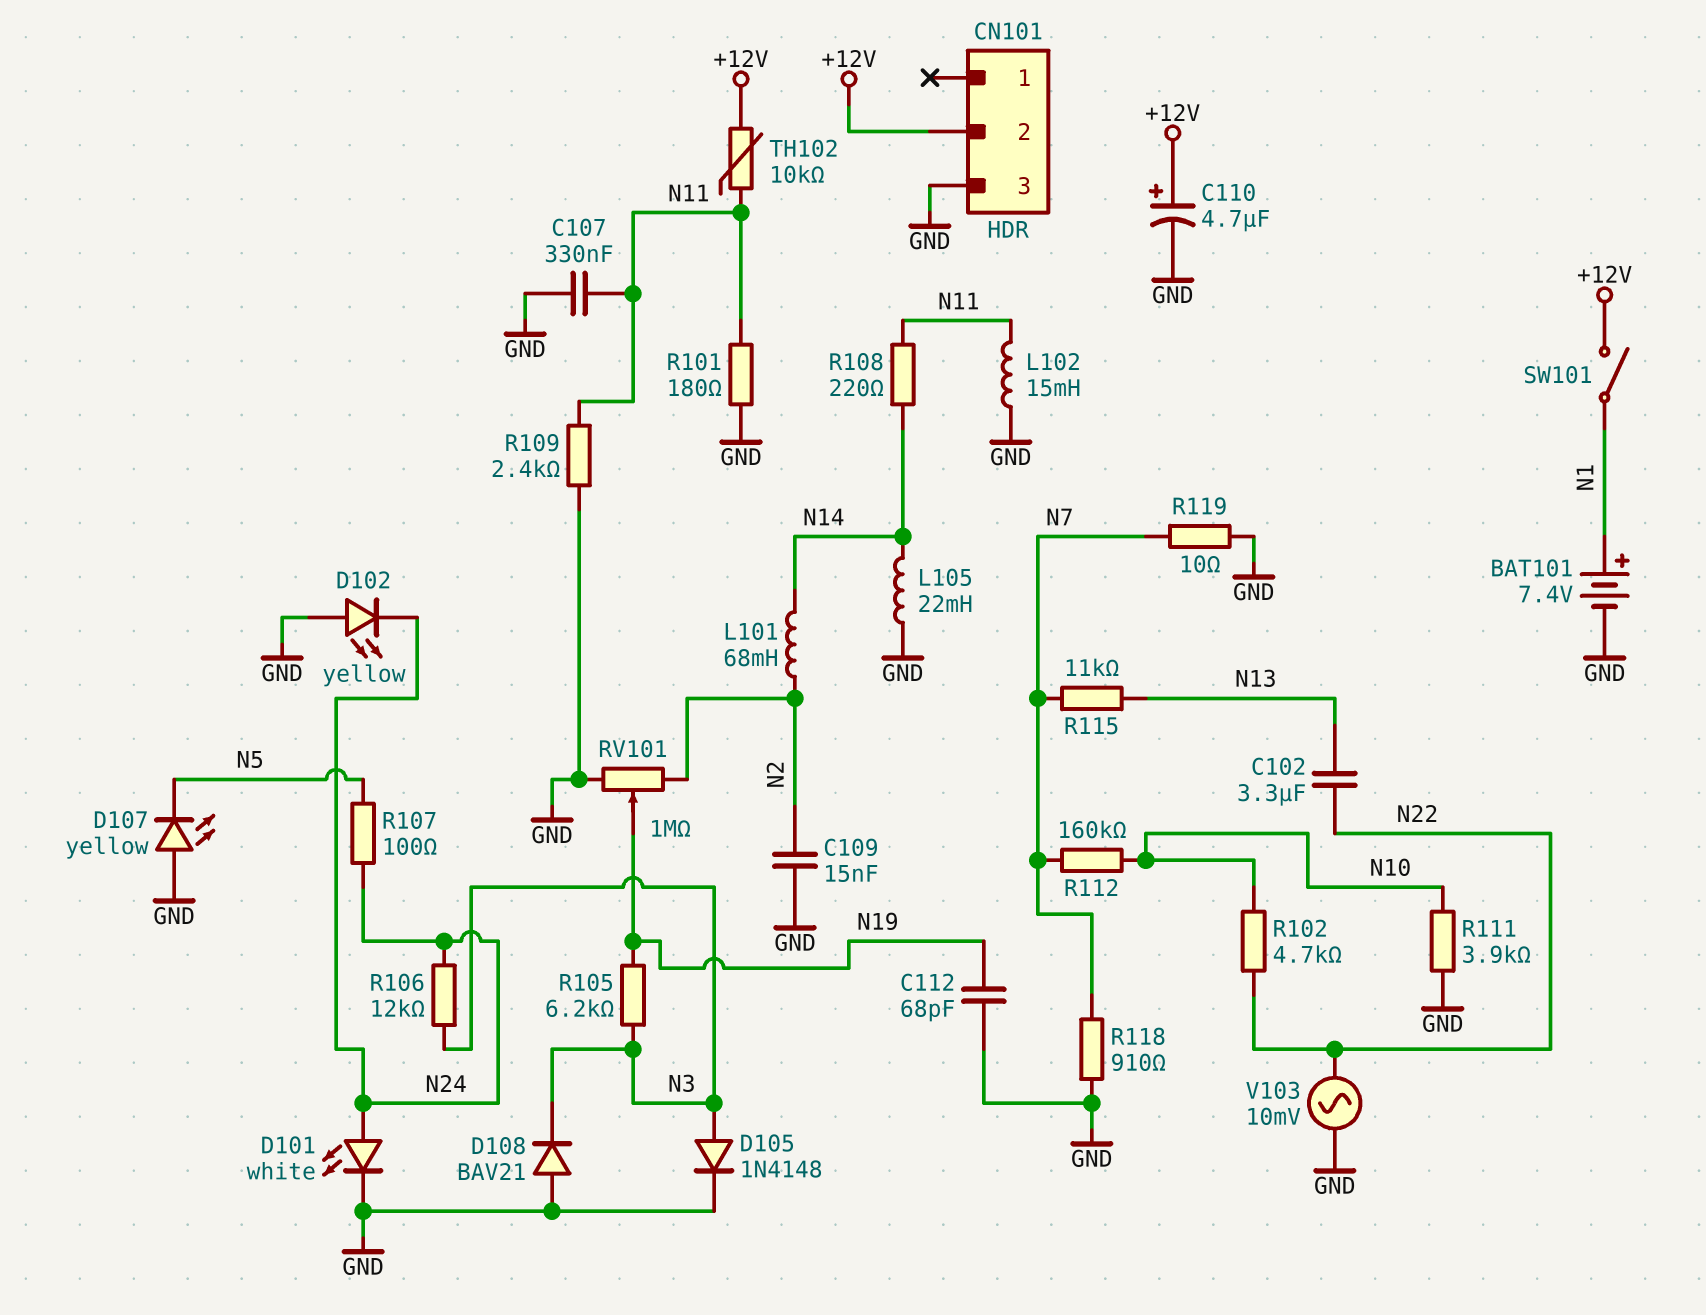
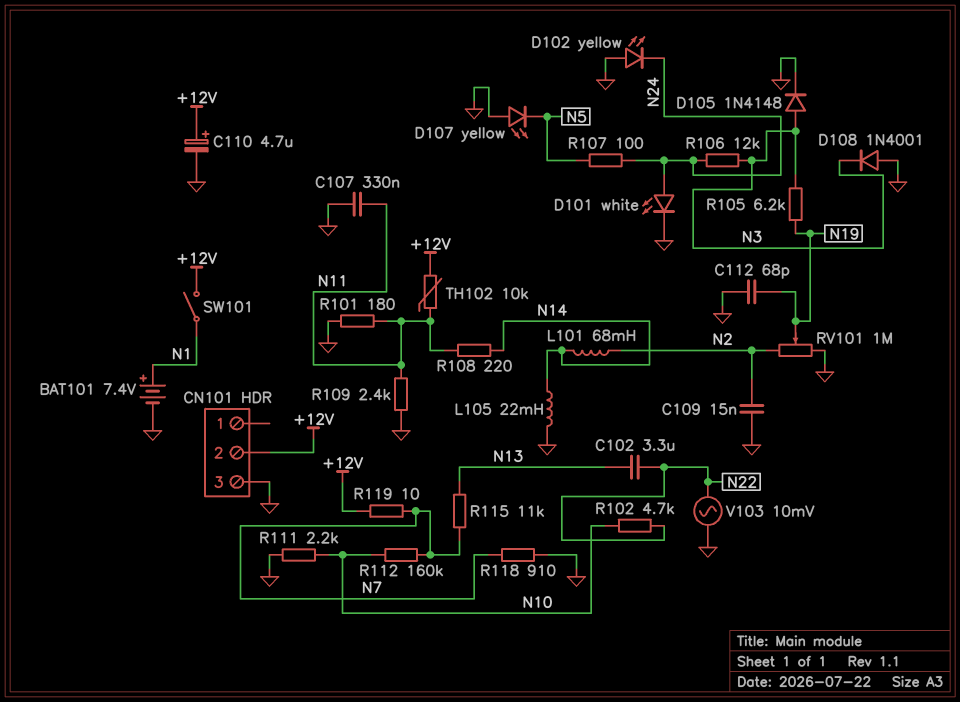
D108: diode BAV21 (A GND, K N3) -> diode 1N4001 (A GND, K N3)
L102: 15mH (GND, N11) -> none
R111: 3.9k (GND, N10) -> 2.2k (GND, N10)
R119: 10 (GND, N7) -> 10 (+12V, N7)

